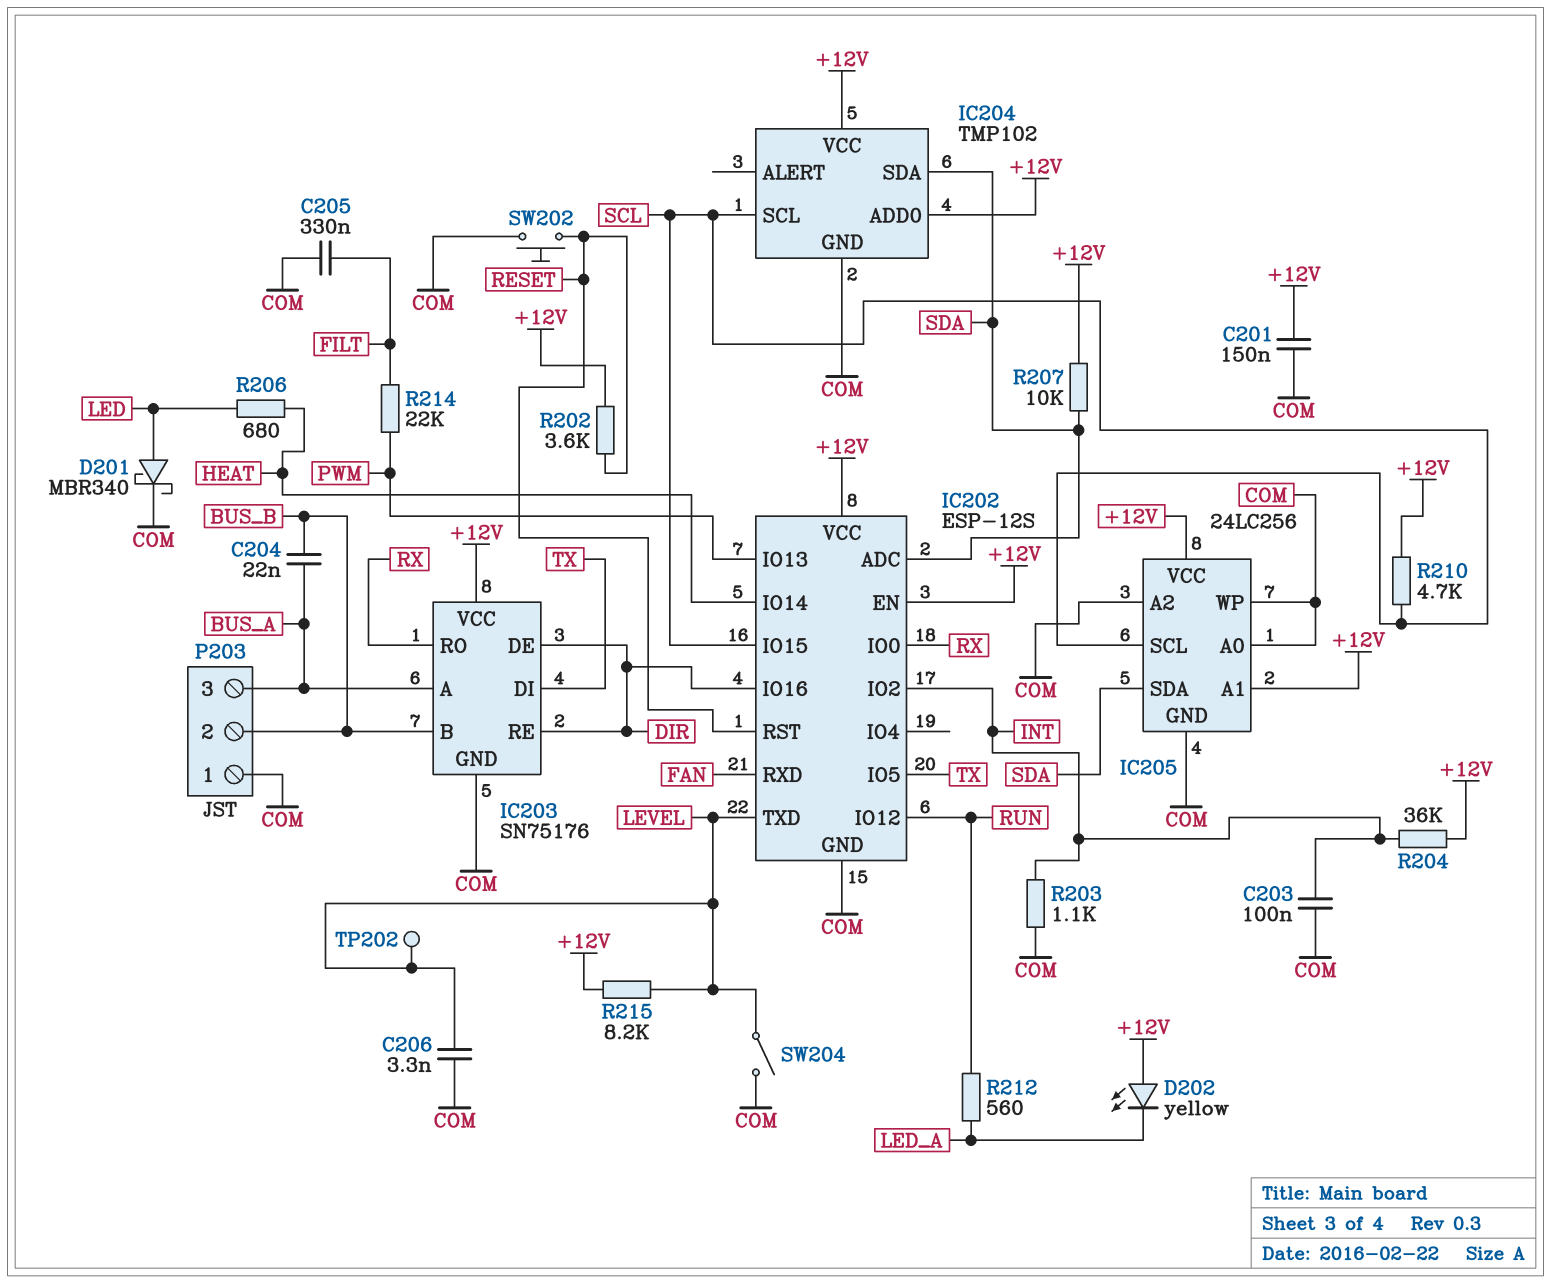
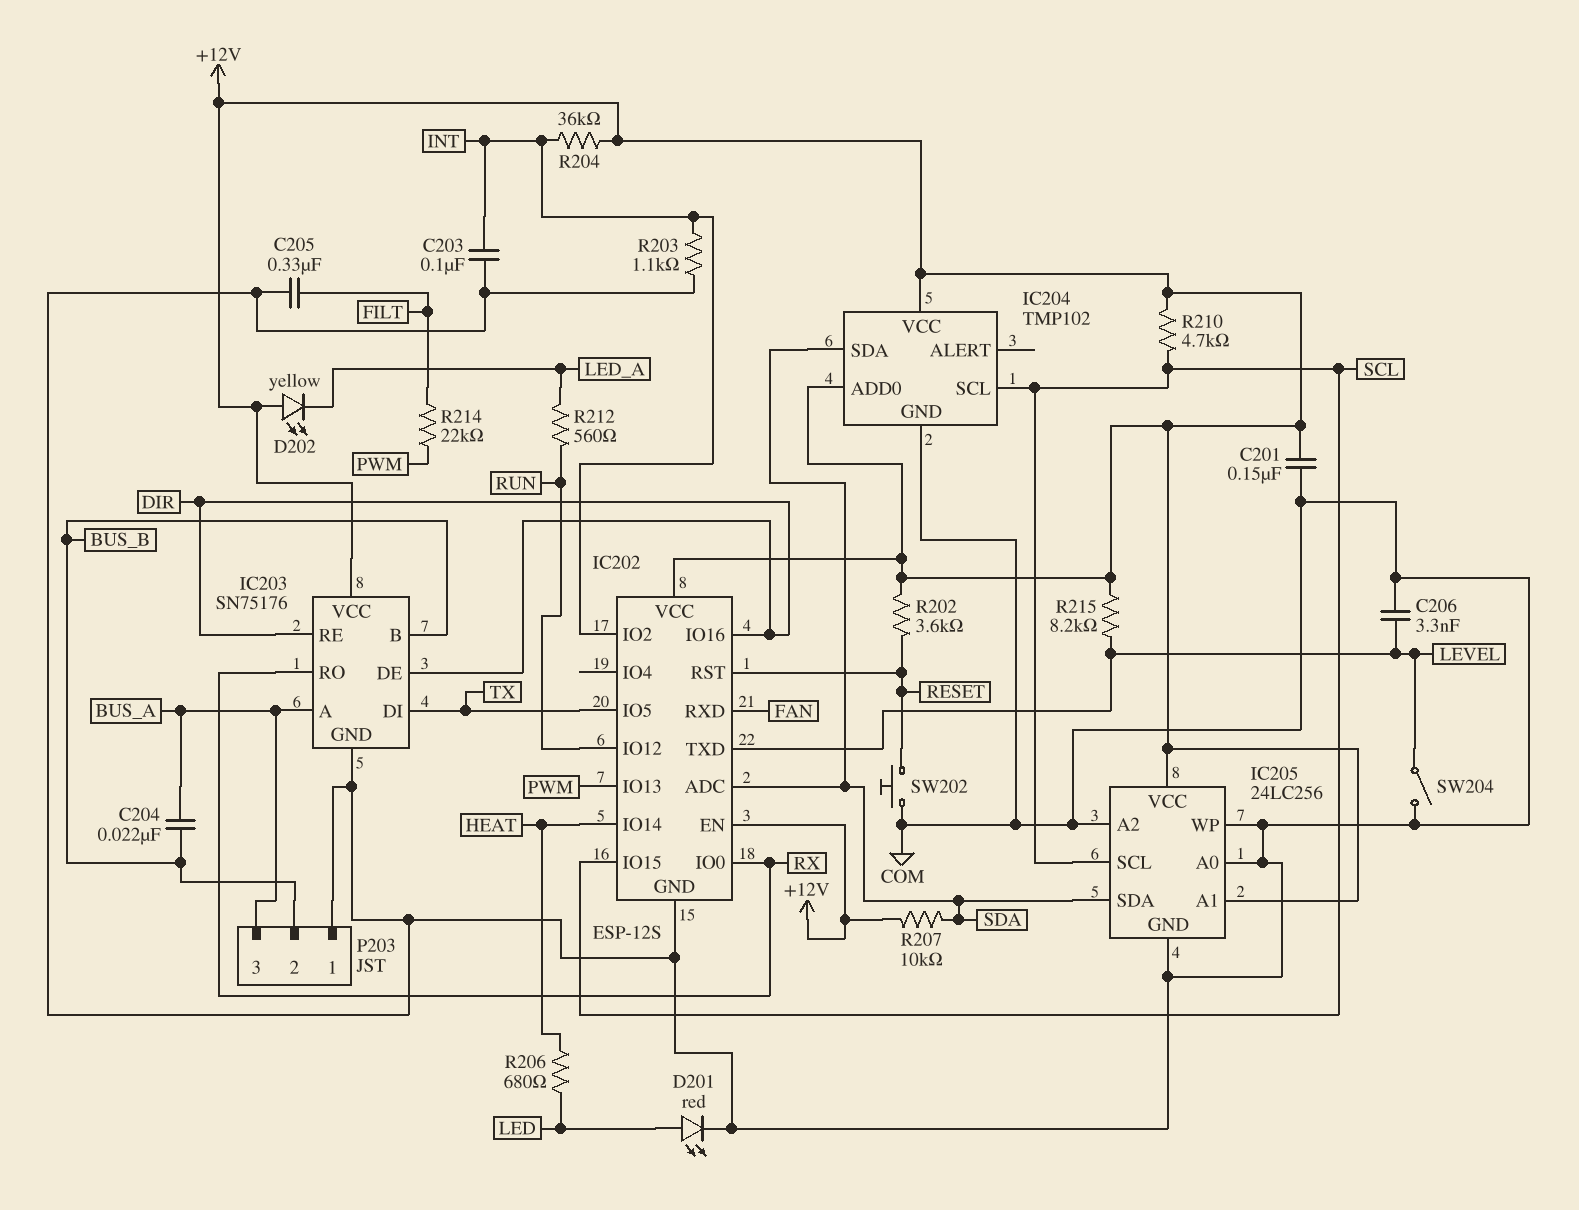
D201: schottky MBR340 (A LED, K COM) -> LED red (A LED, K COM)
TP202: test point (LEVEL) -> none

